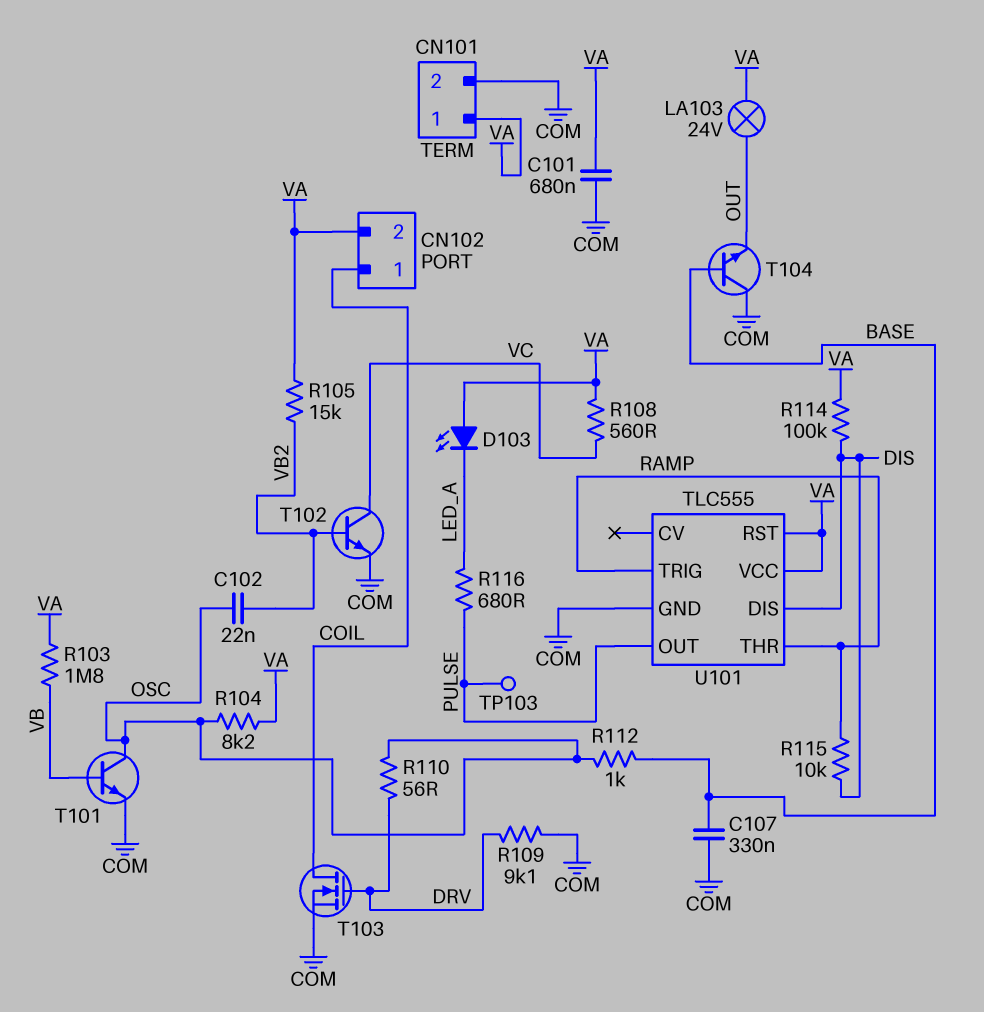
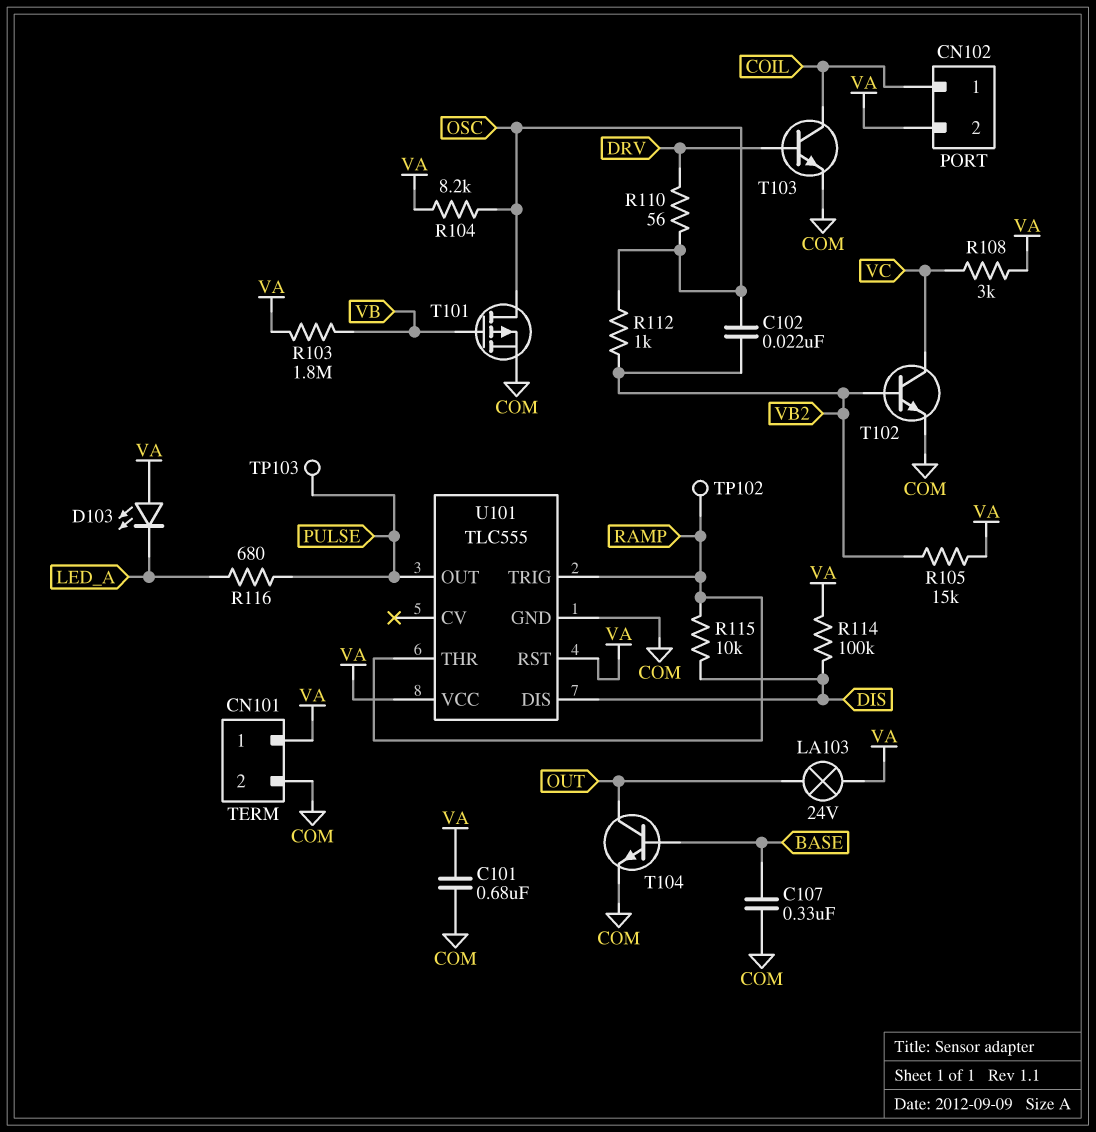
R108: 560 (VA, VC) -> 3k (VA, VC)
R109: 9.1k (COM, DRV) -> none
R112: 1k (BASE, OSC) -> 1k (OSC, VB2)
T101: NPN (B VB, C OSC, E COM) -> PMOS (G VB, D OSC, S COM)
T103: NMOS (G DRV, D COIL, S COM) -> NPN (B DRV, C COIL, E COM)
T104: NPN (B BASE, C COM, E OUT) -> NPN (B BASE, C OUT, E COM)
TP102: none -> test point (RAMP)

